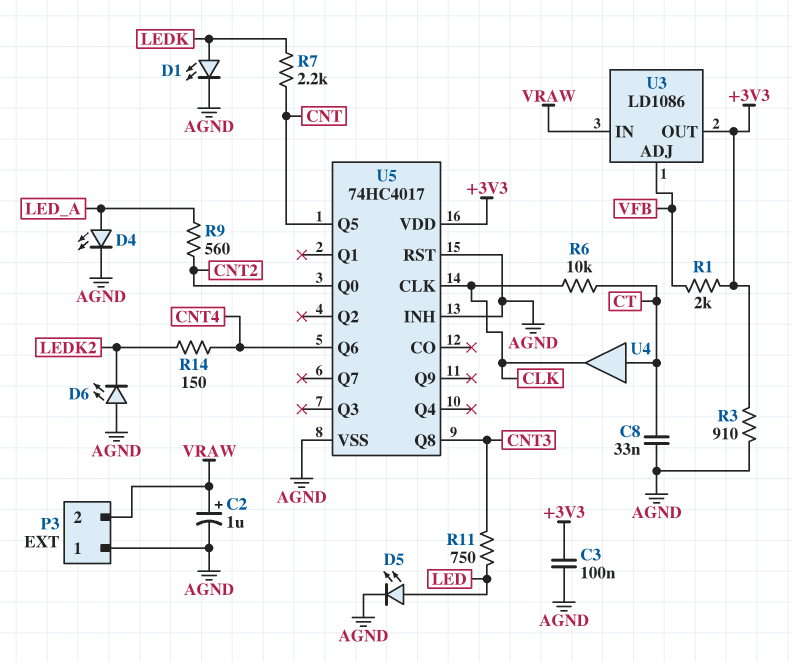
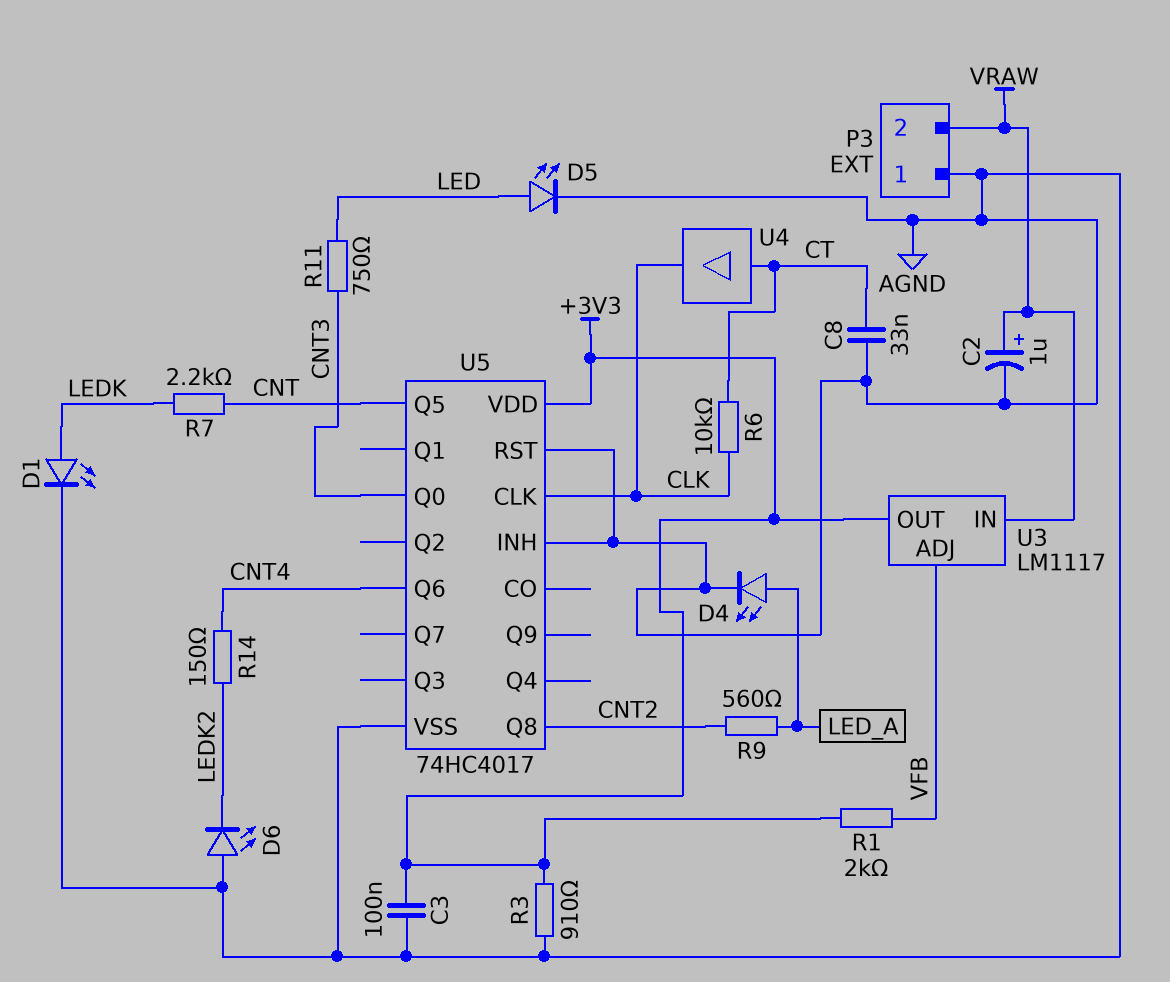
U3: LD1086 -> LM1117
U5 pin Q0: CNT2 -> CNT3
U5 pin Q8: CNT3 -> CNT2

